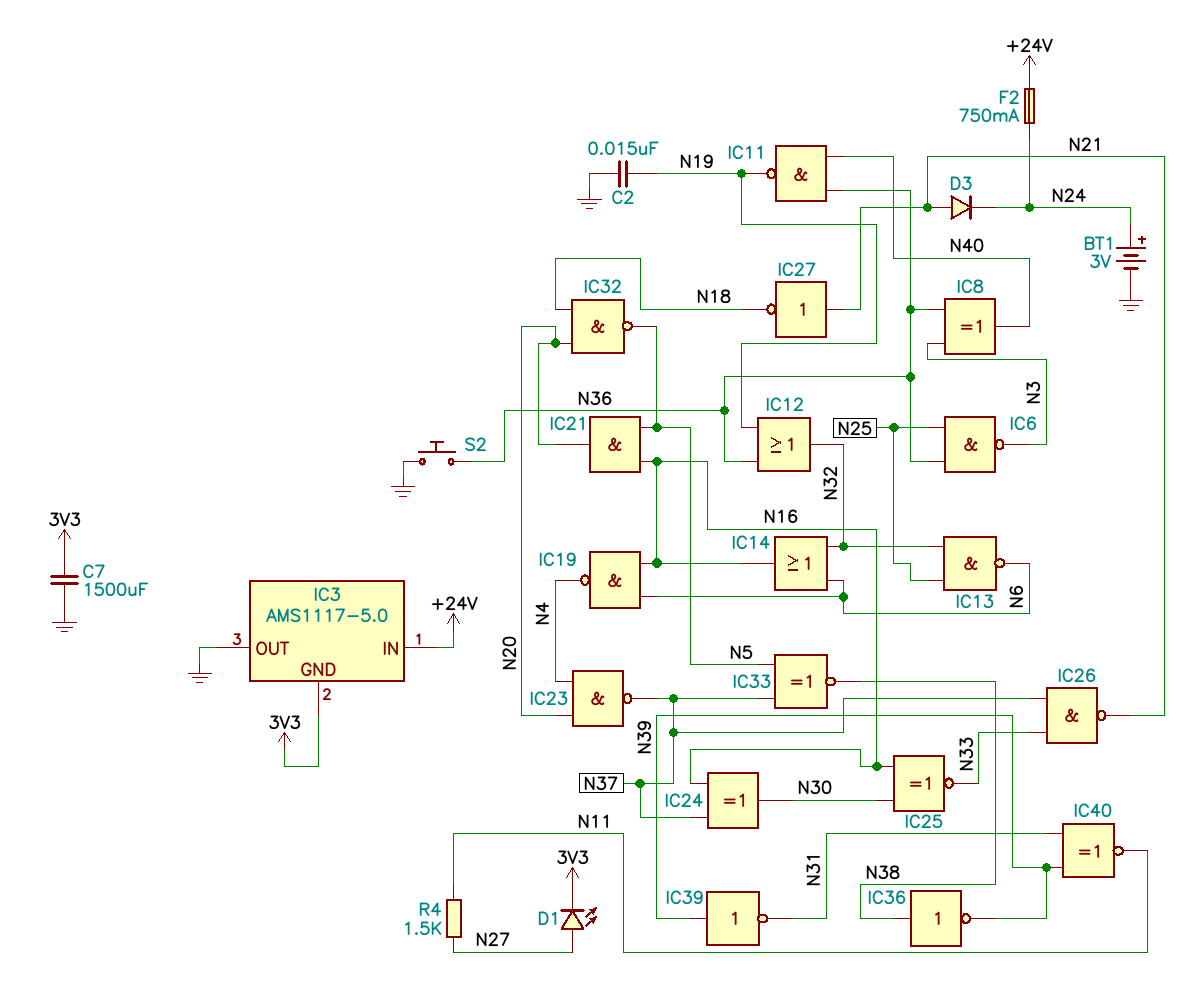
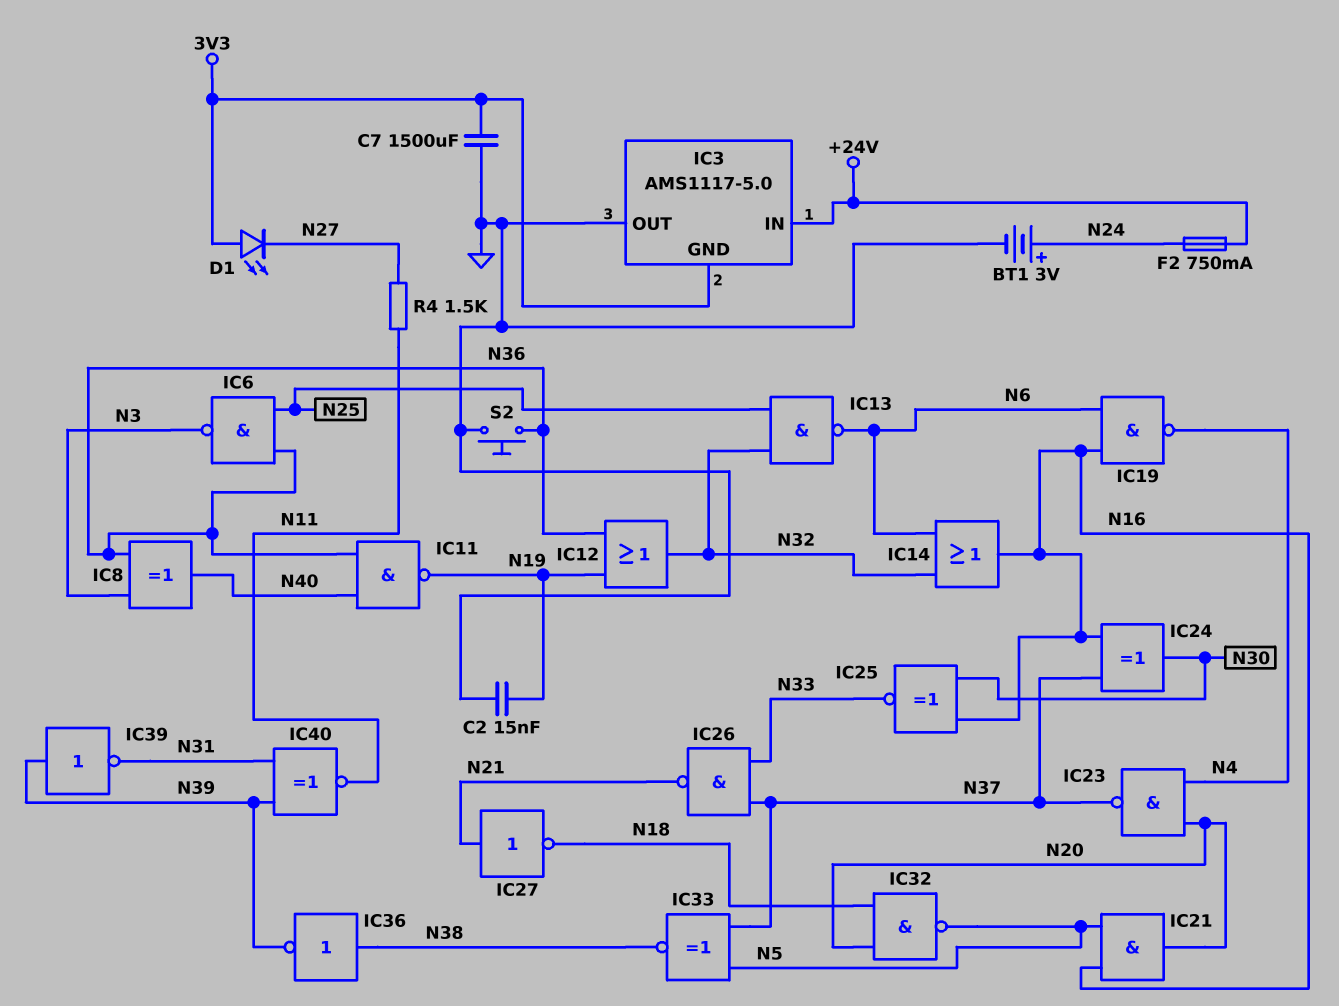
D1: LED (A N27, K 3V3) -> LED (A 3V3, K N27)
D3: diode (A N21, K N24) -> none

